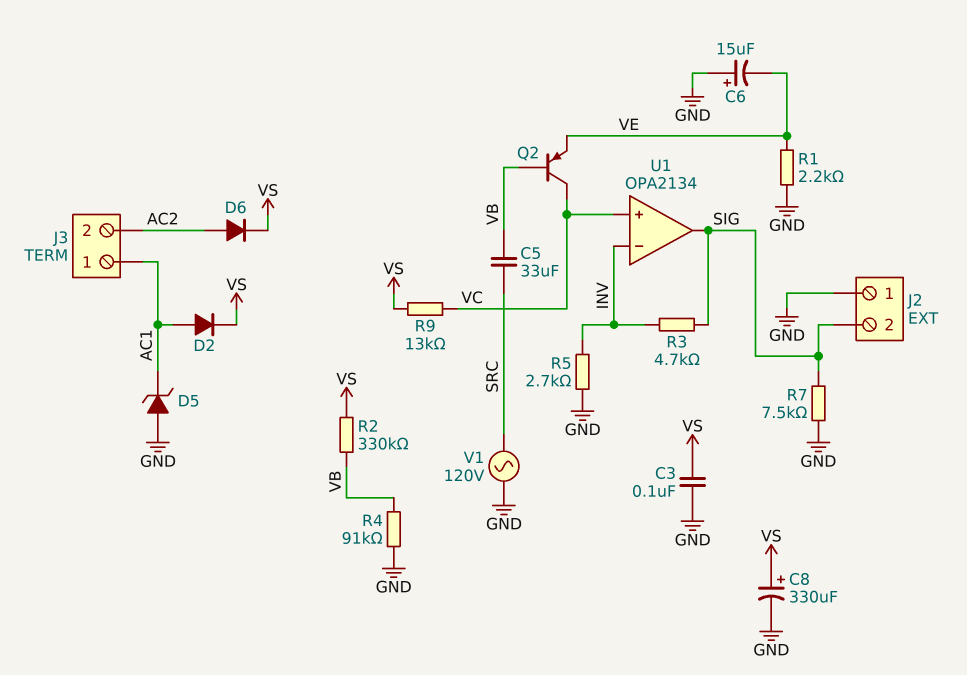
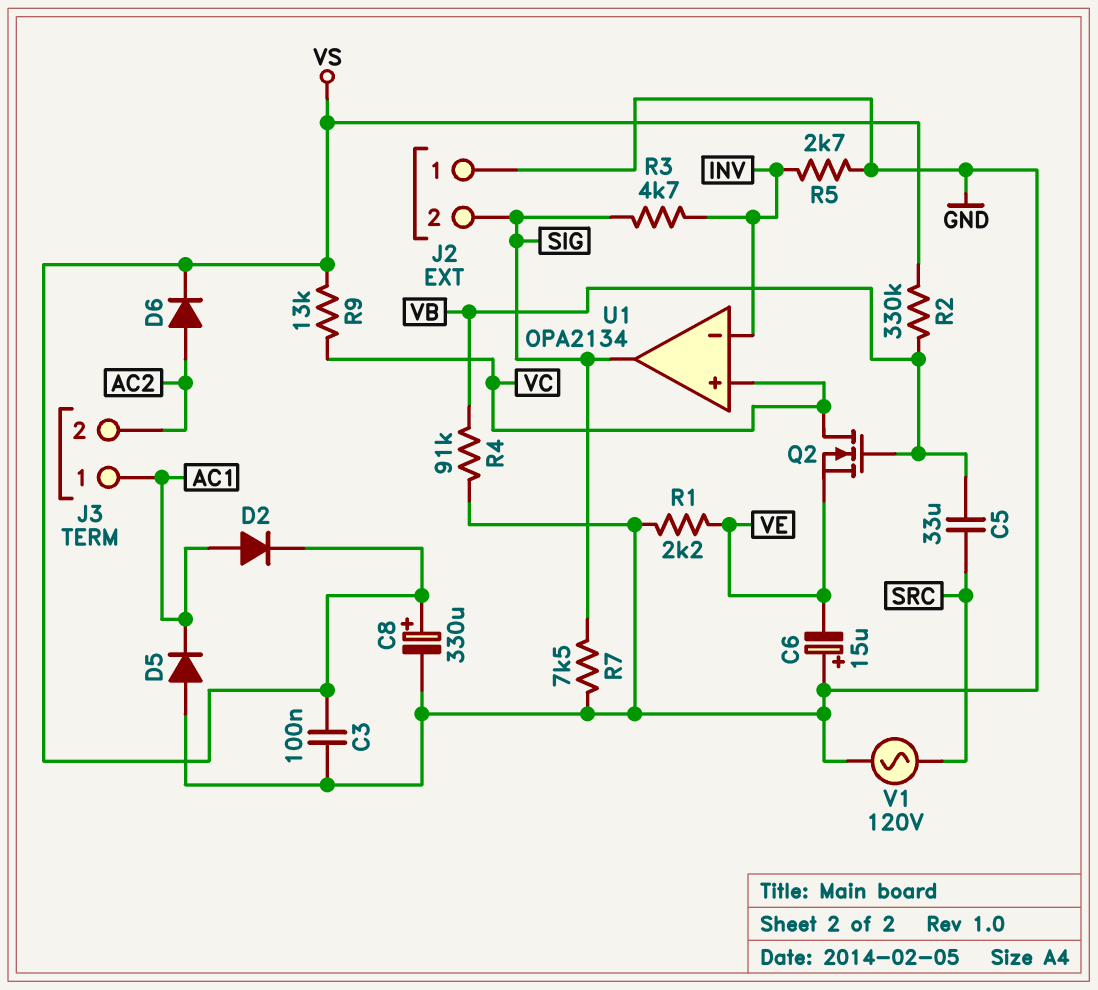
D5: zener (A GND, K AC1) -> diode (A GND, K AC1)
Q2: PNP (B VB, C VC, E VE) -> NMOS (G VB, D VC, S VE)

